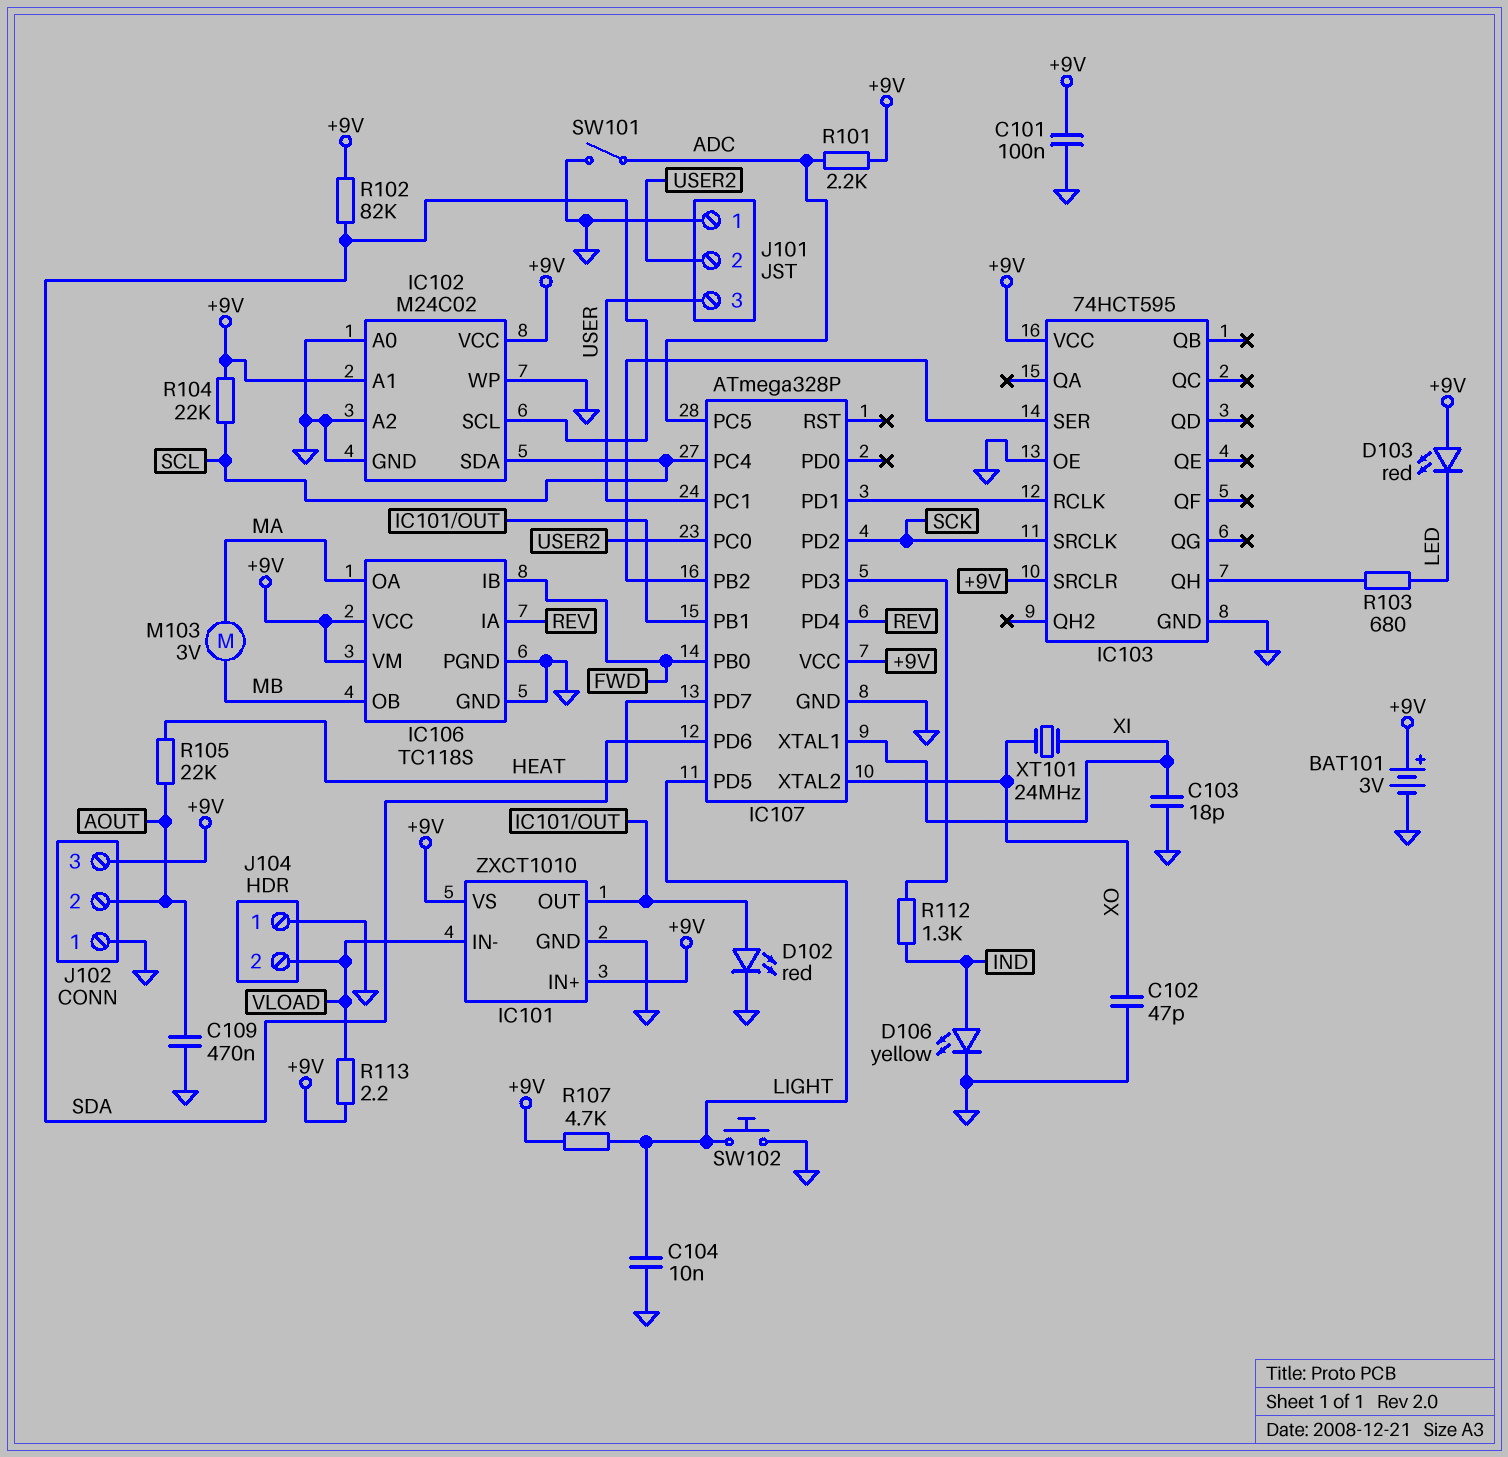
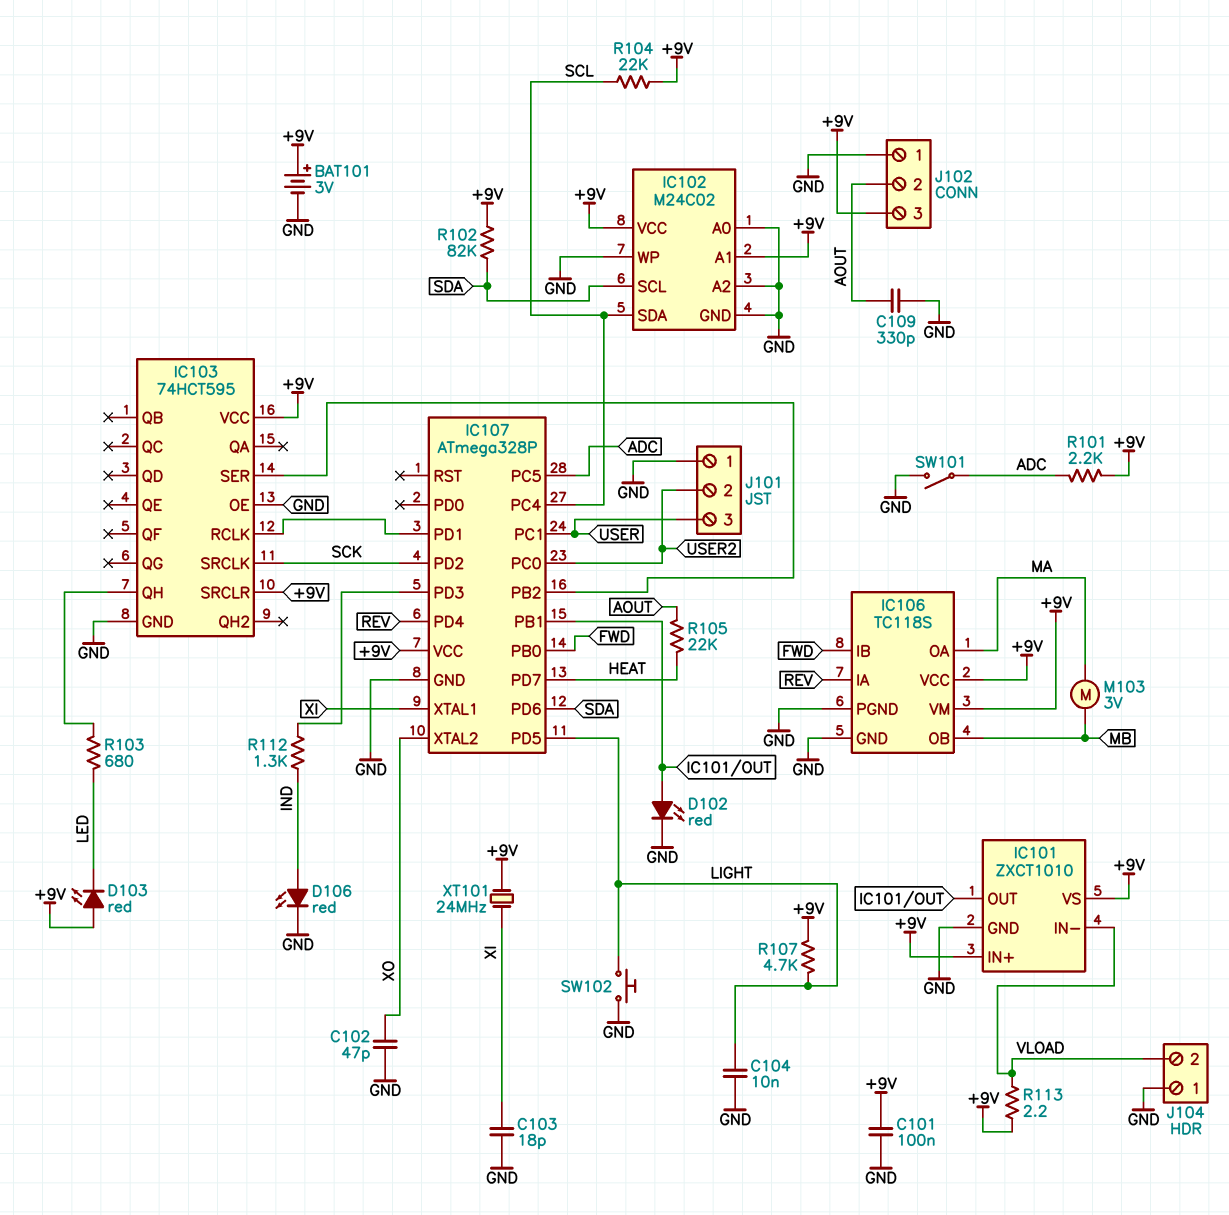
C109: 470nF (AOUT, GND) -> 330pF (AOUT, GND)
D106: LED yellow (A IND, K GND) -> LED red (A IND, K GND)
XT101: 24MHz (XI, XO) -> 24MHz (+9V, XI)

